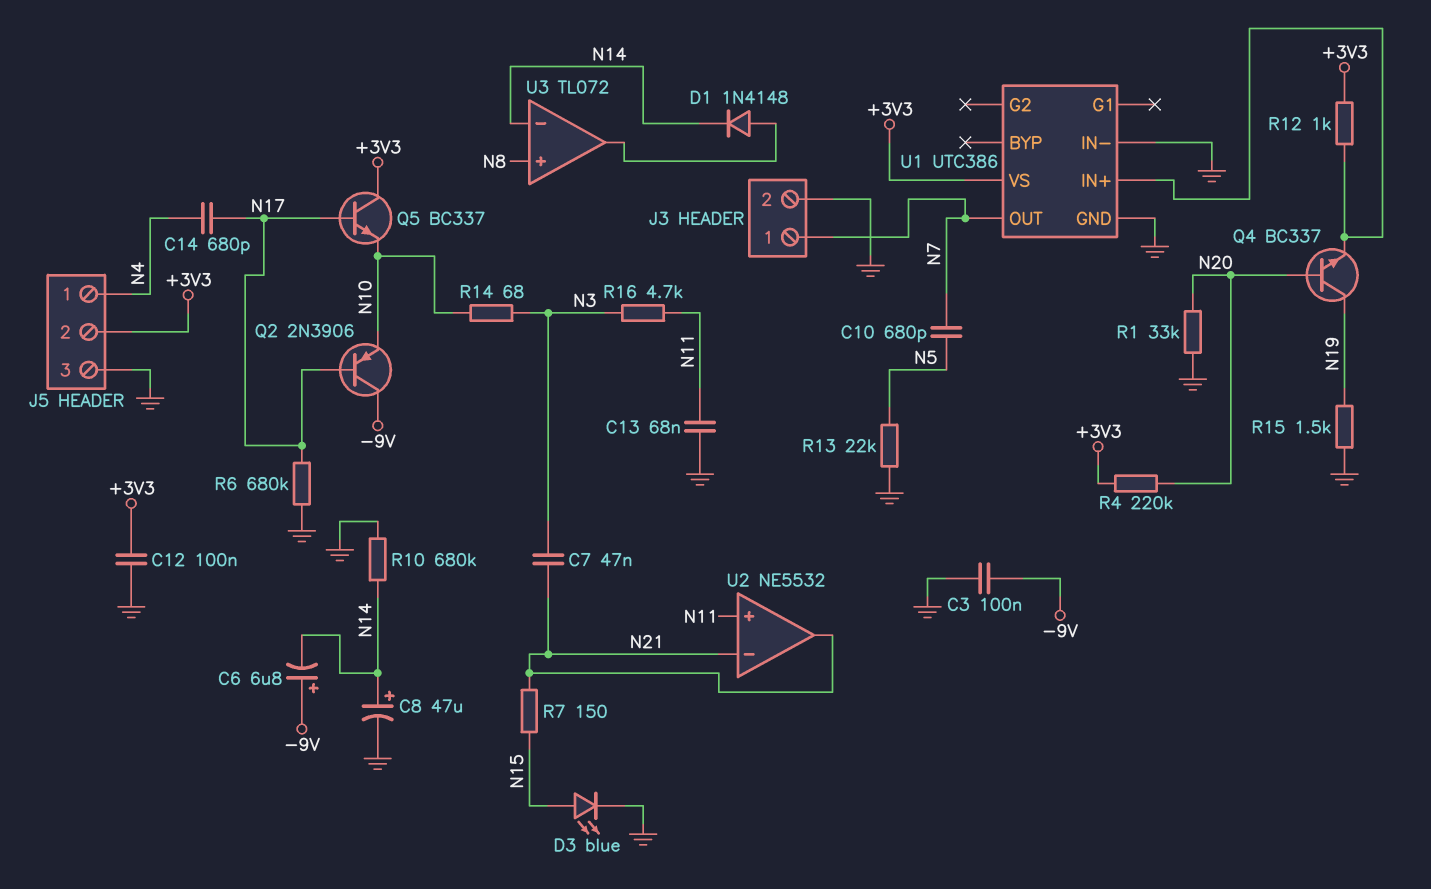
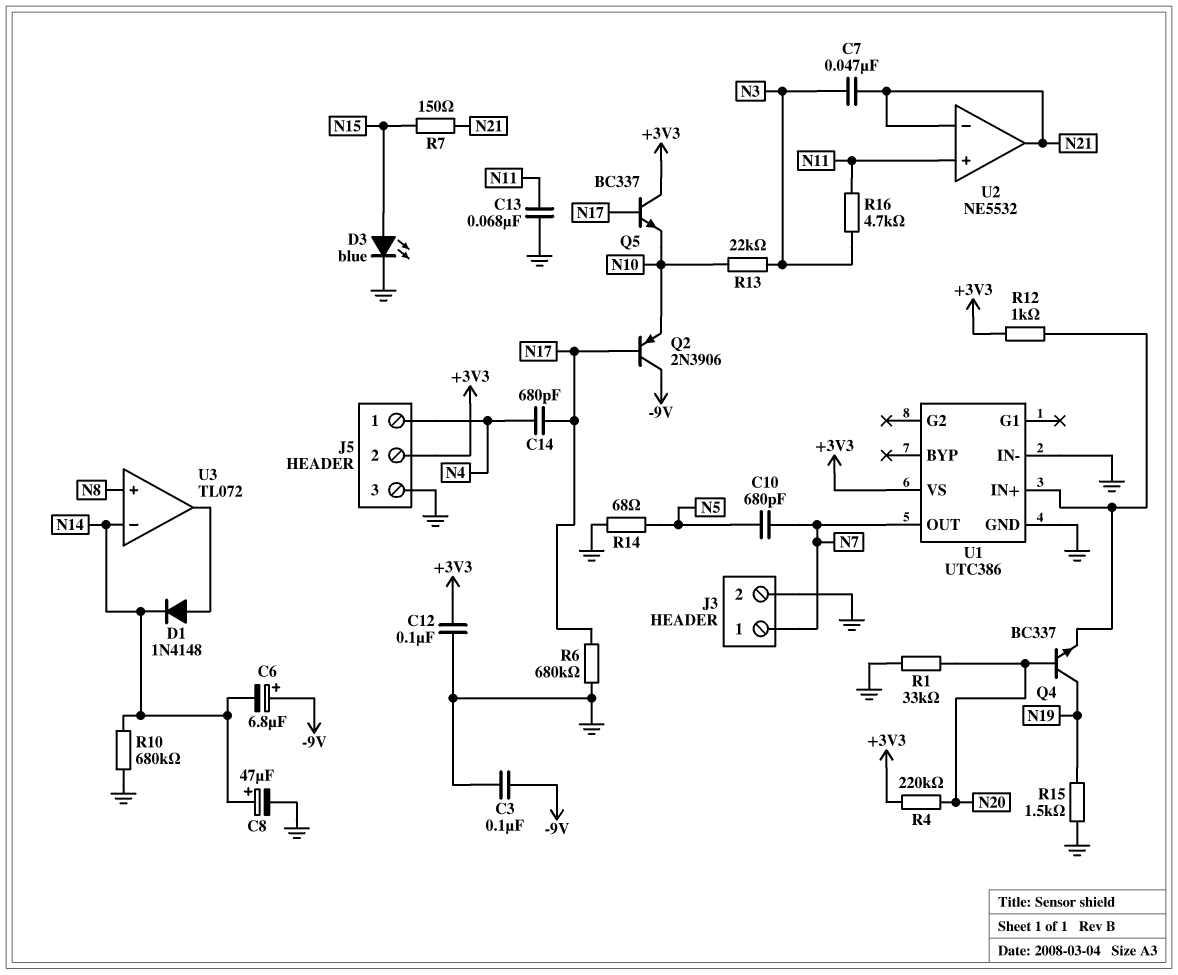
R13: 22k (GND, N5) -> 22k (N3, N10)
R14: 68 (N3, N10) -> 68 (GND, N5)

